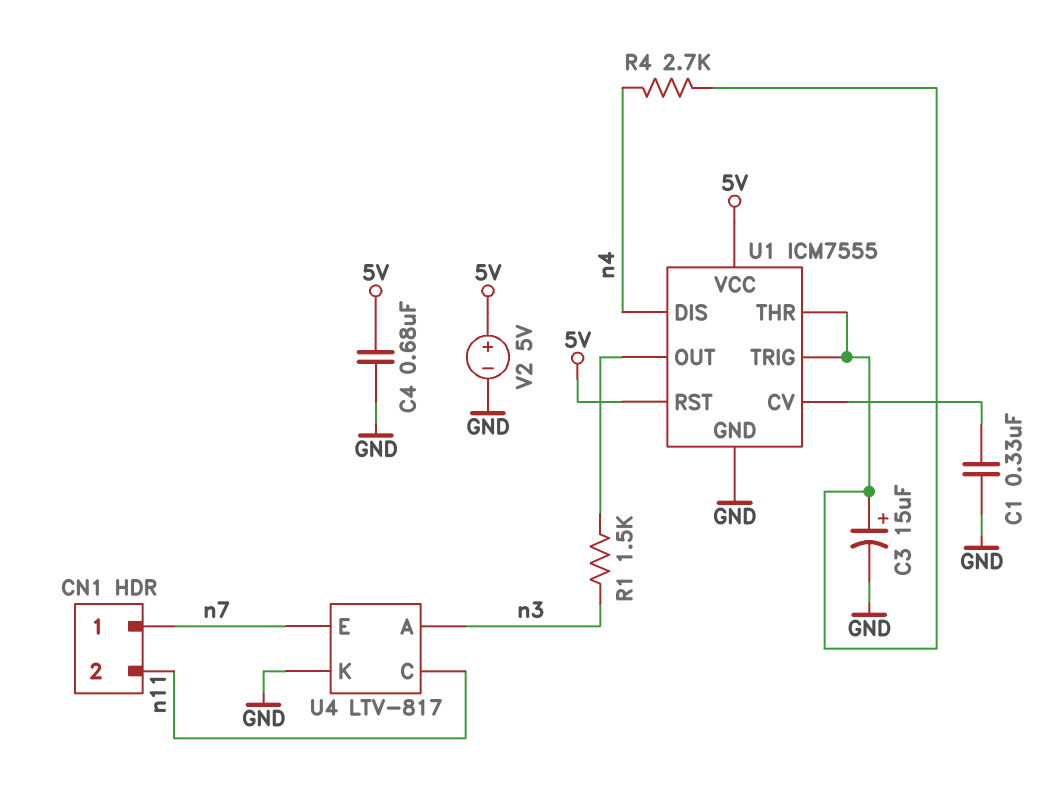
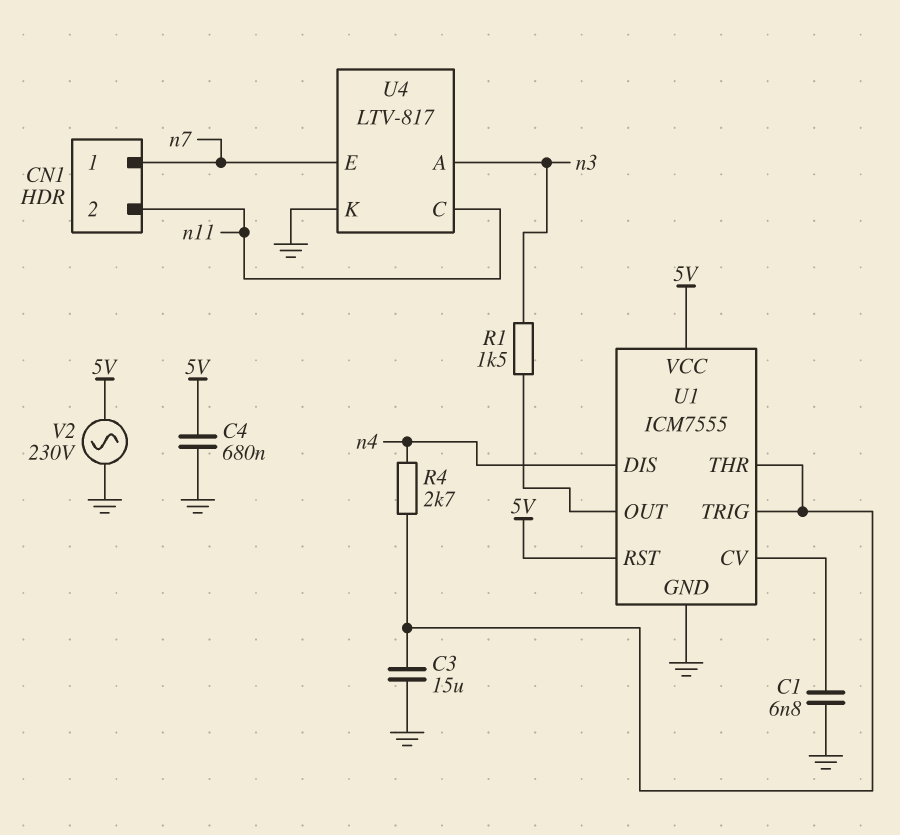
C1: 330nF (GND, U1/CV) -> 6.8nF (GND, U1/CV)
C3: 15uF (plus U1/THR, minus GND) -> 15uF (GND, U1/THR)
V2: 5V (plus 5V, minus GND) -> AC 230V (5V, GND)

